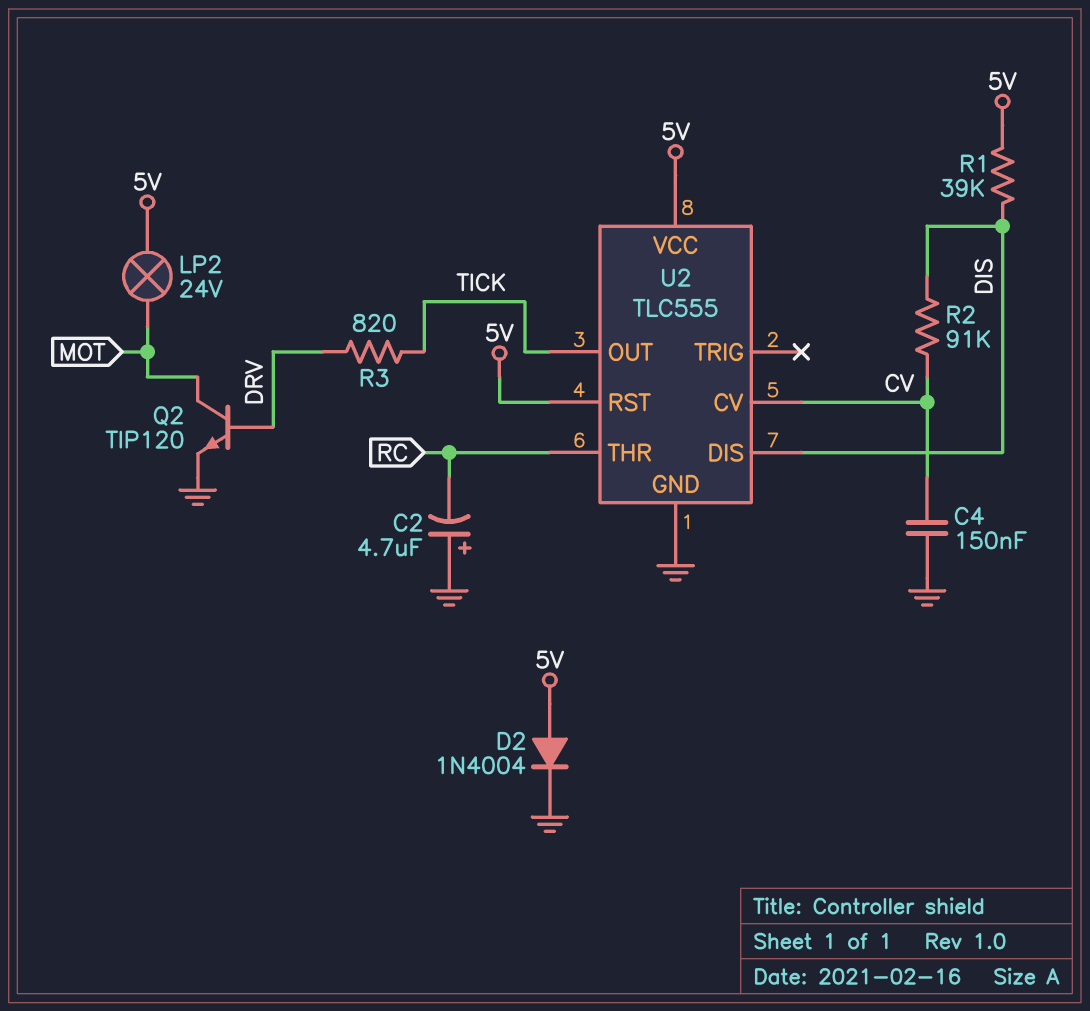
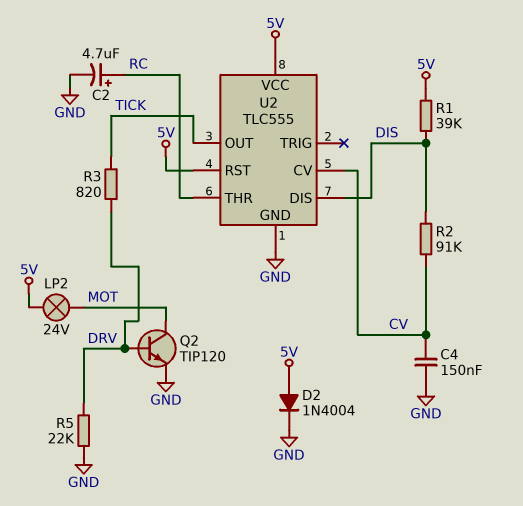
C2: 4.7uF (plus GND, minus RC) -> 4.7uF (plus RC, minus GND)
R5: none -> 22k (DRV, GND)

